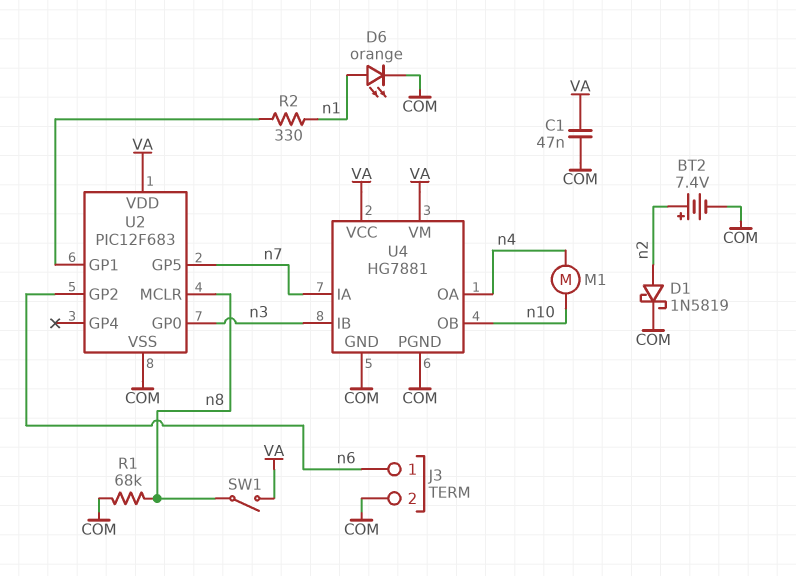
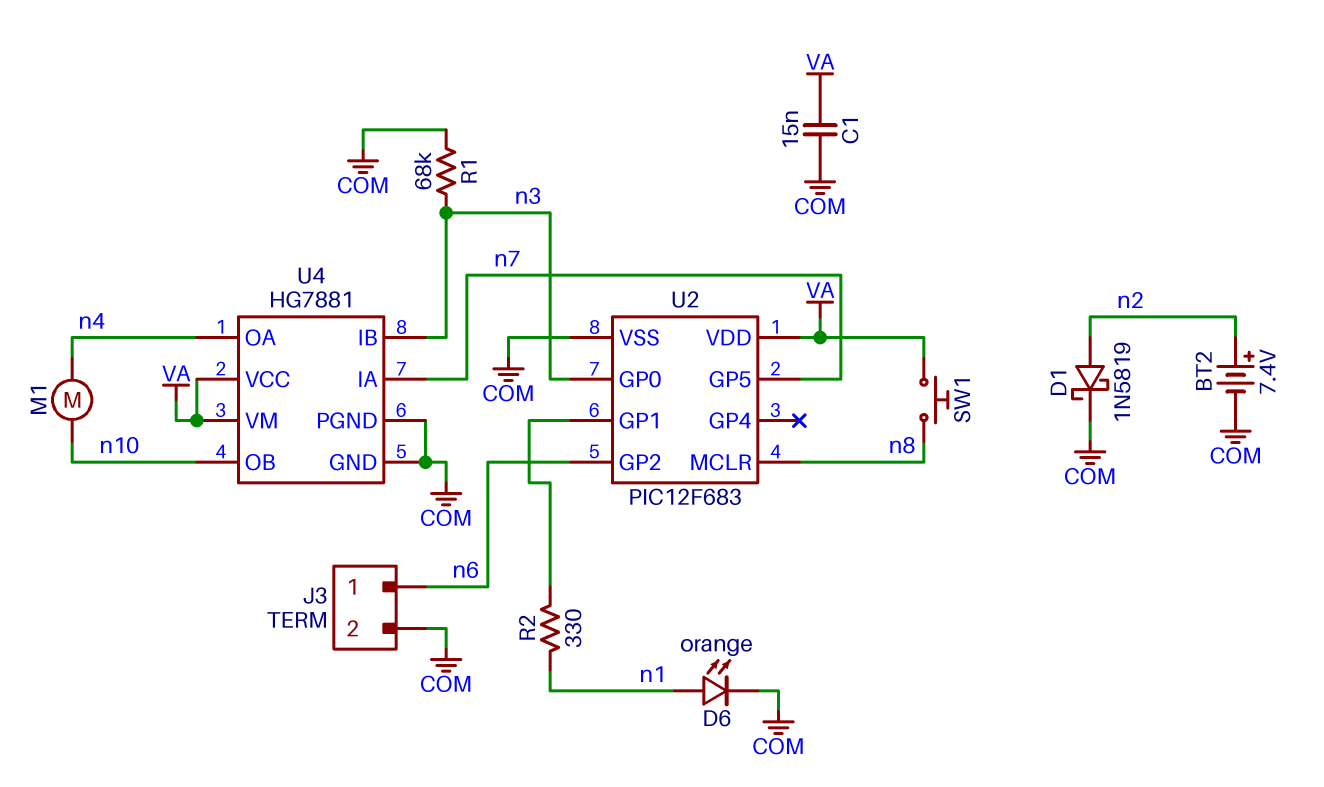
C1: 47nF (COM, VA) -> 15nF (COM, VA)
R1: 68k (COM, n8) -> 68k (COM, n3)
SW1: switch (VA, n8) -> button (VA, n8)

